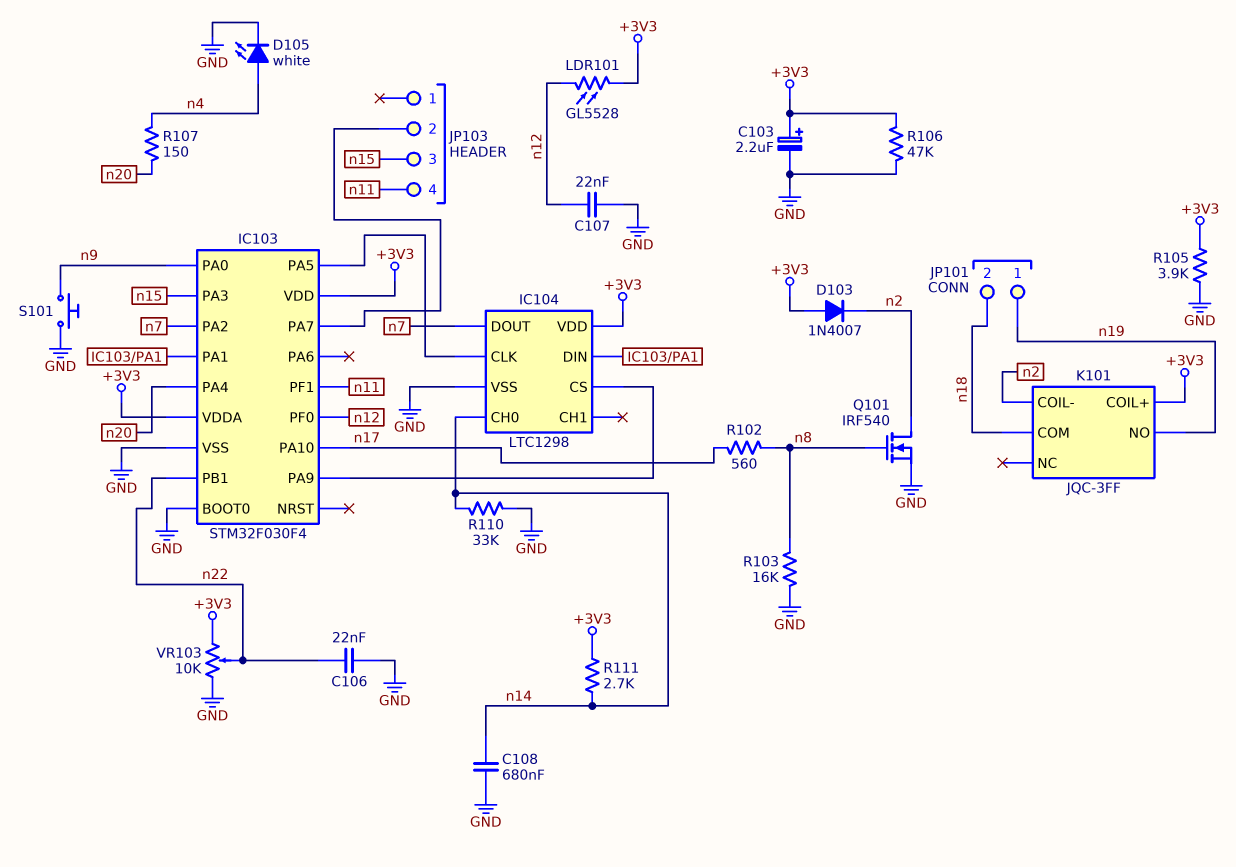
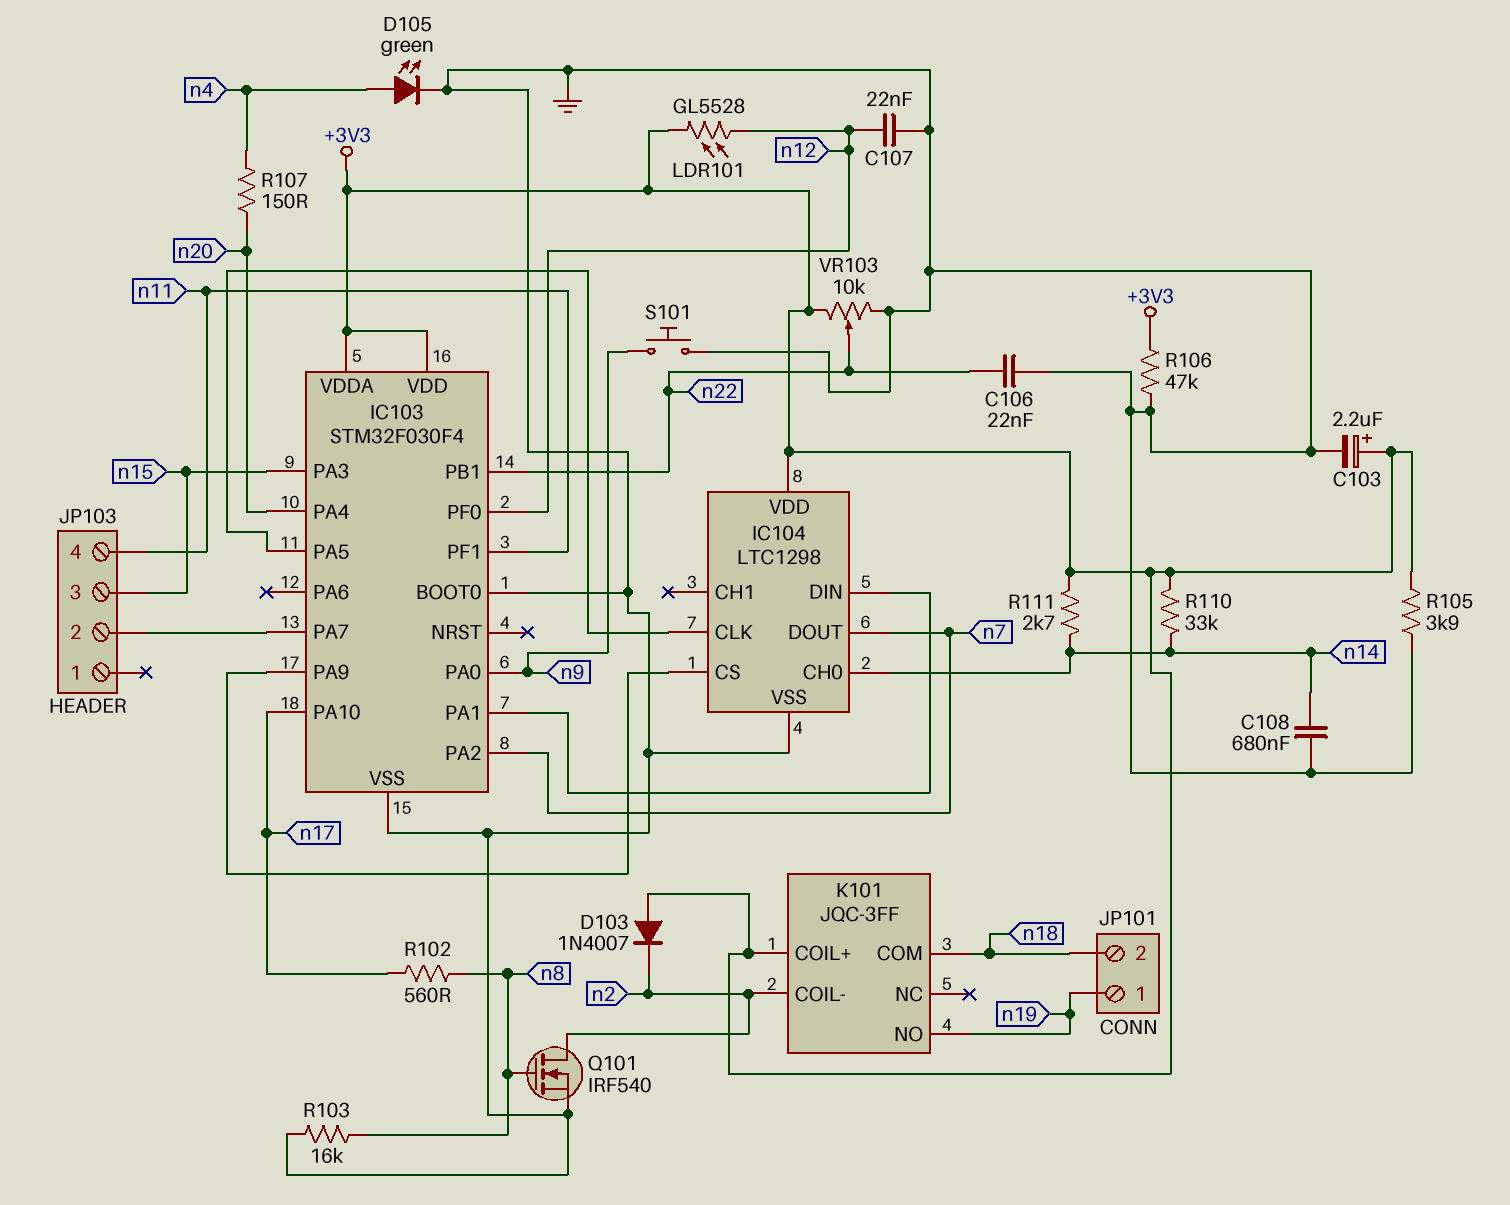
D105: LED white (A n4, K GND) -> LED green (A n4, K GND)
R110: 33k (GND, n14) -> 33k (+3V3, n14)

